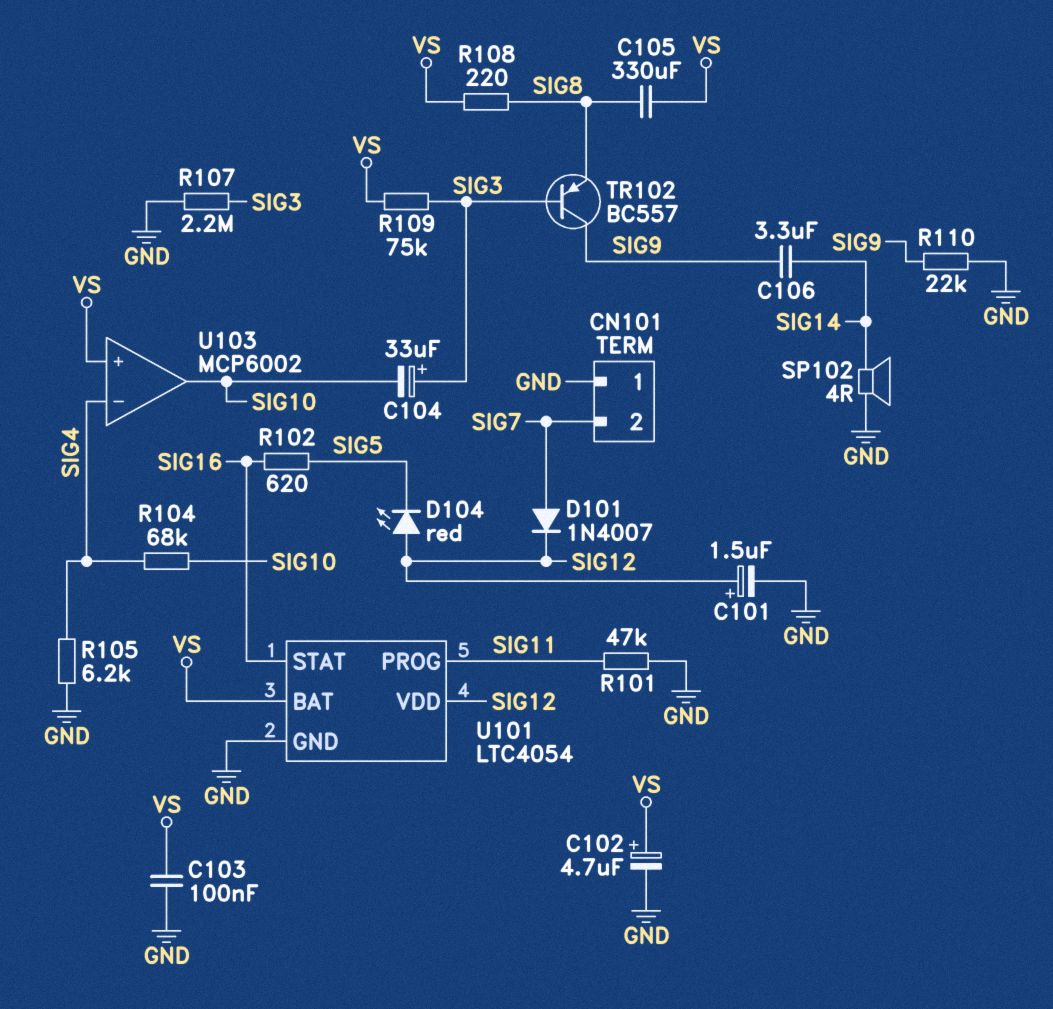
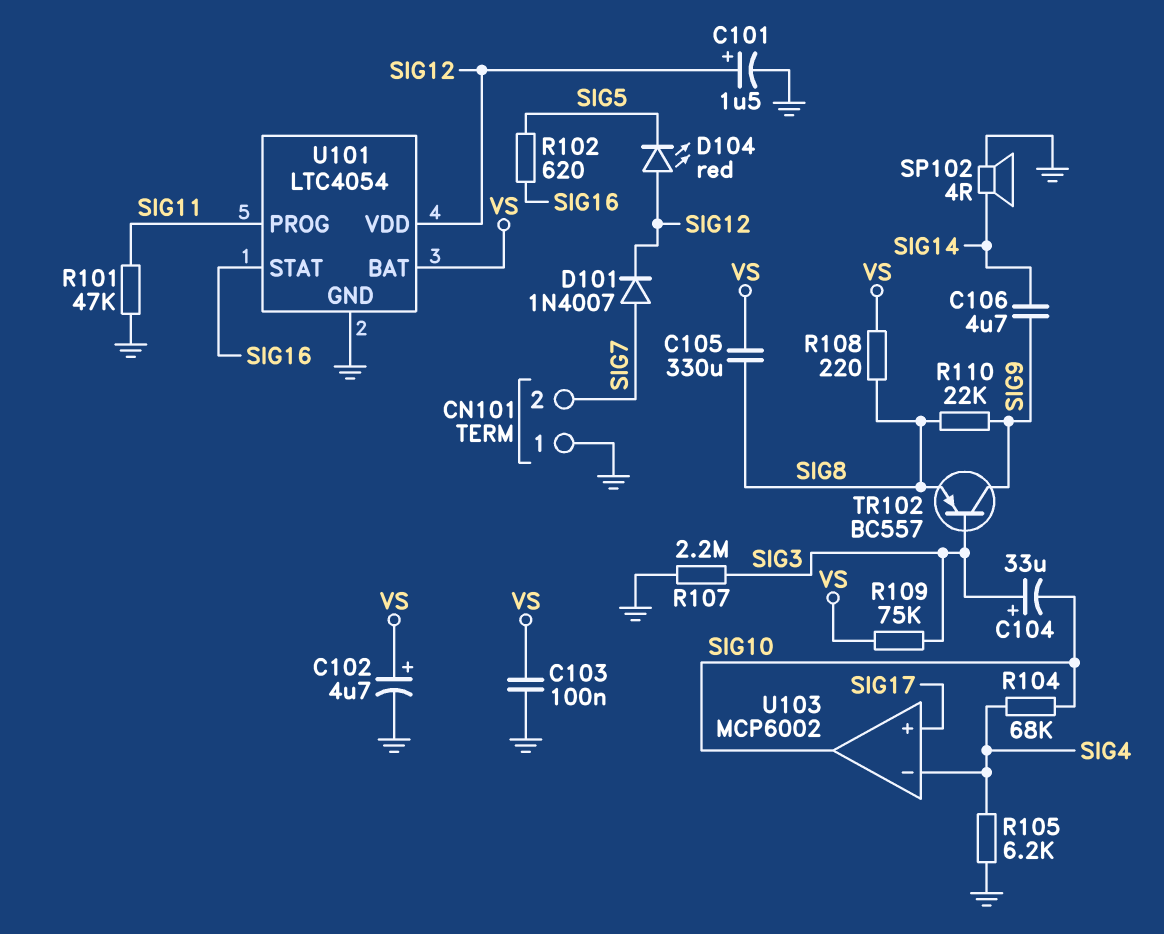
C106: 3.3uF (SIG9, SIG14) -> 4.7uF (SIG9, SIG14)
R110: 22k (GND, SIG9) -> 22k (SIG8, SIG9)
U103 pin in+: VS -> SIG17

